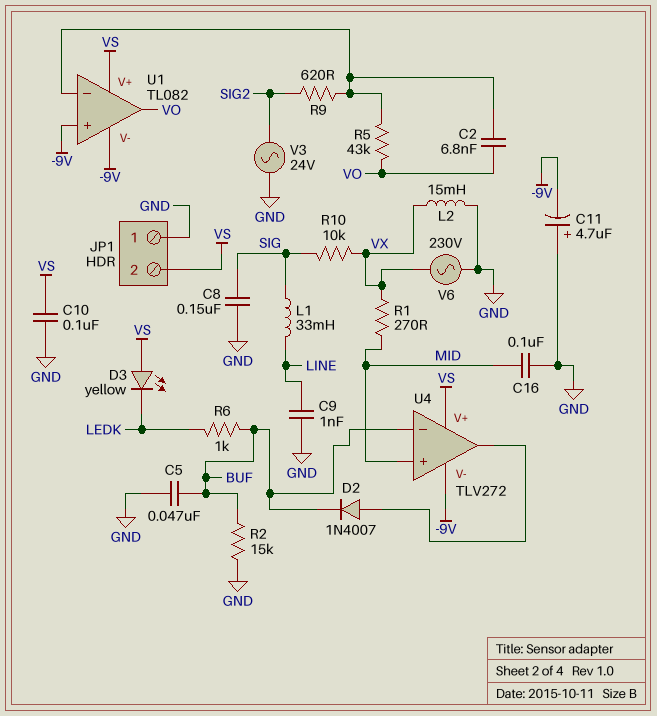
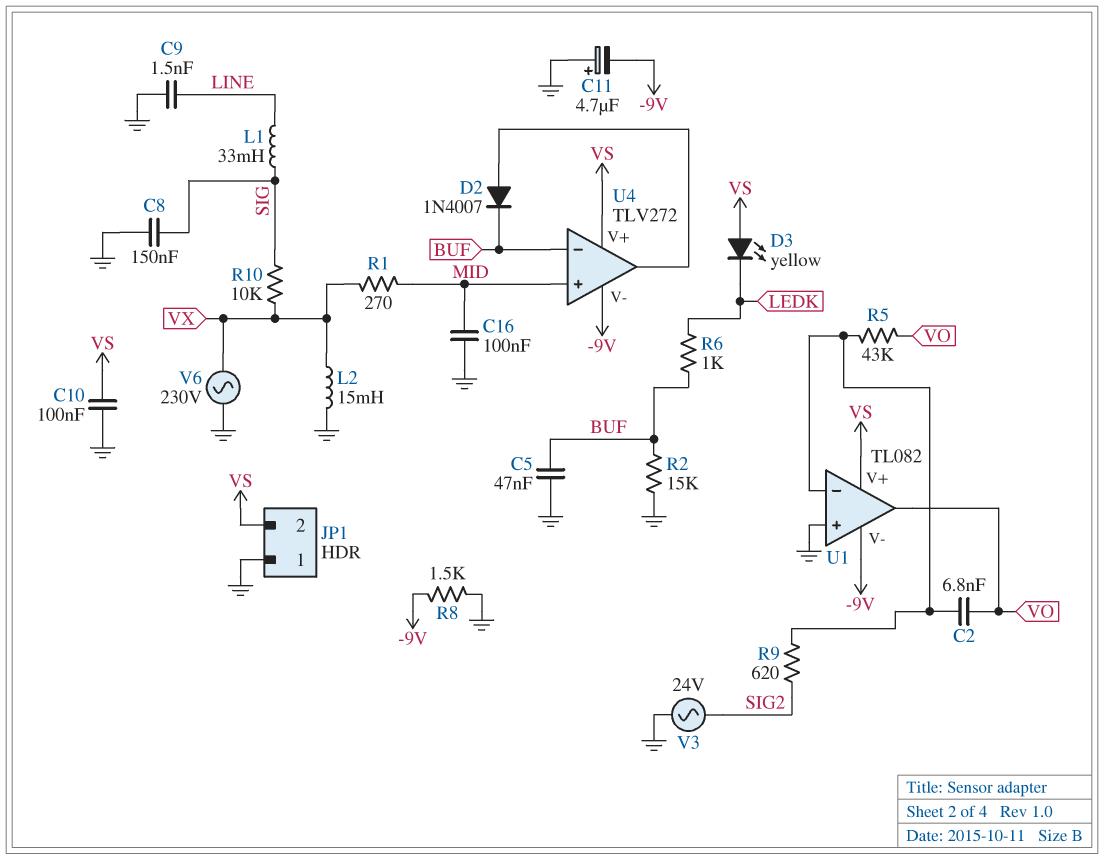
C9: 1nF (GND, LINE) -> 1.5nF (GND, LINE)
R8: none -> 1.5k (-9V, GND)
U1 pin in+: -9V -> GND

